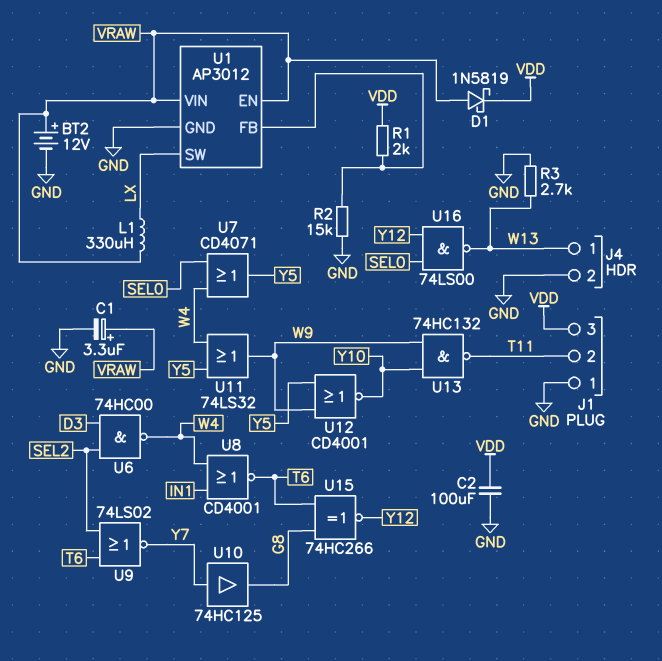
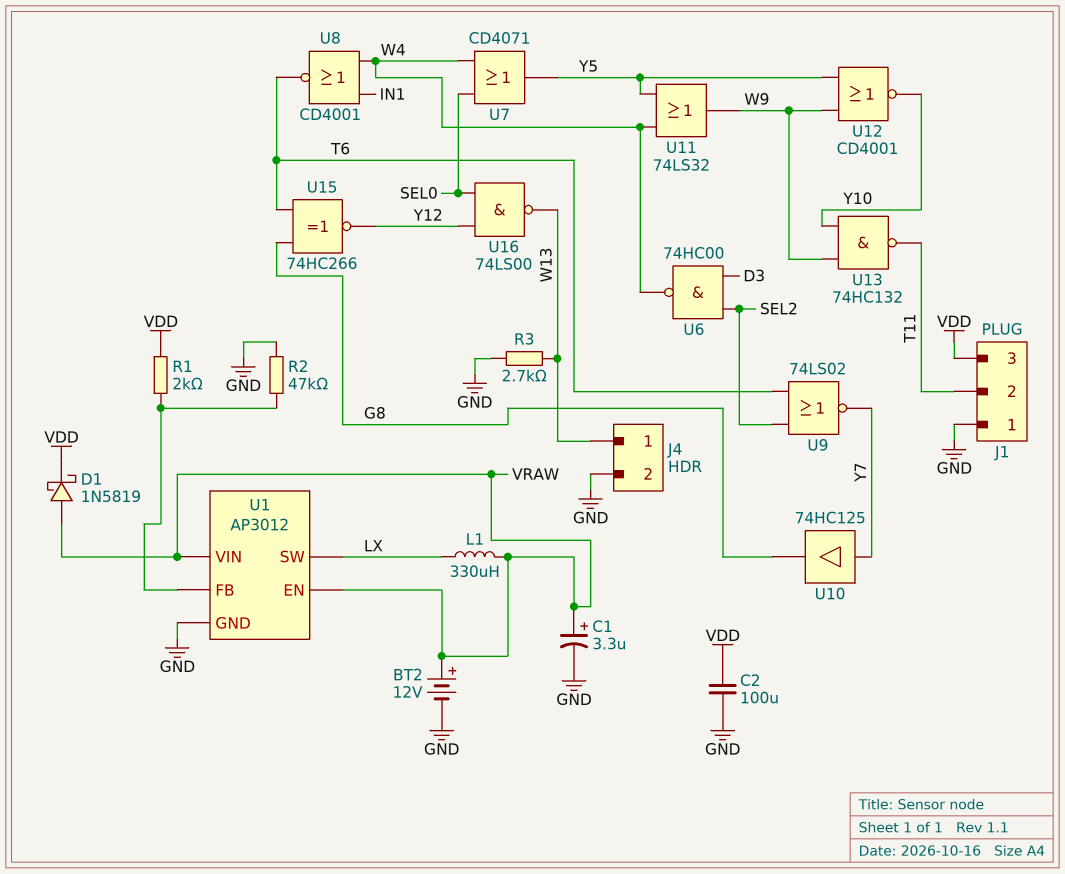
R2: 15k (GND, U1/FB) -> 47k (GND, U1/FB)

